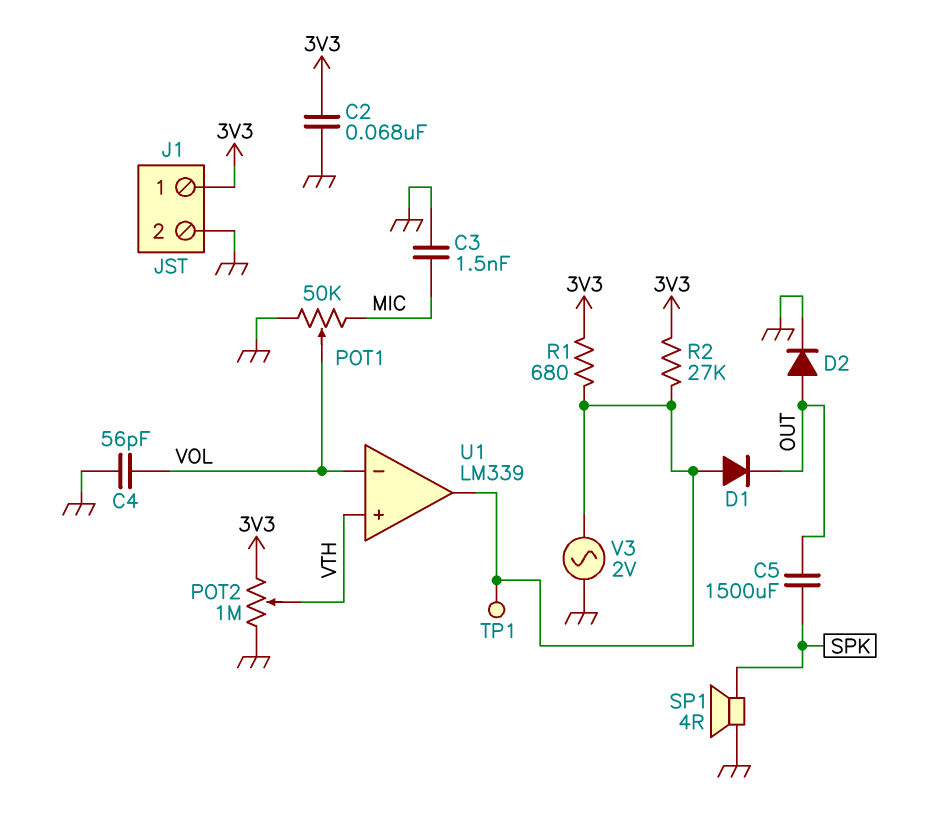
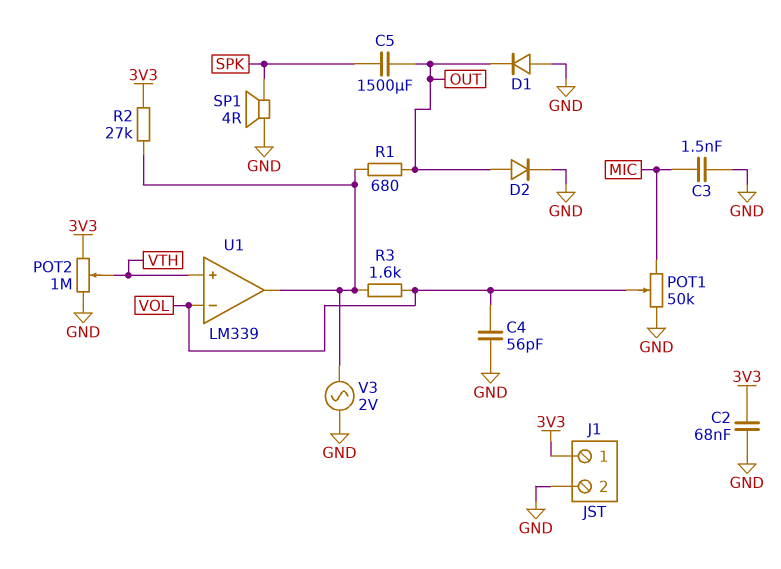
D1: diode (A U1/out, K OUT) -> diode (A GND, K OUT)
R1: 680 (3V3, U1/out) -> 680 (OUT, U1/out)
R3: none -> 1.6k (U1/out, VOL)
TP1: test point (U1/out) -> none

